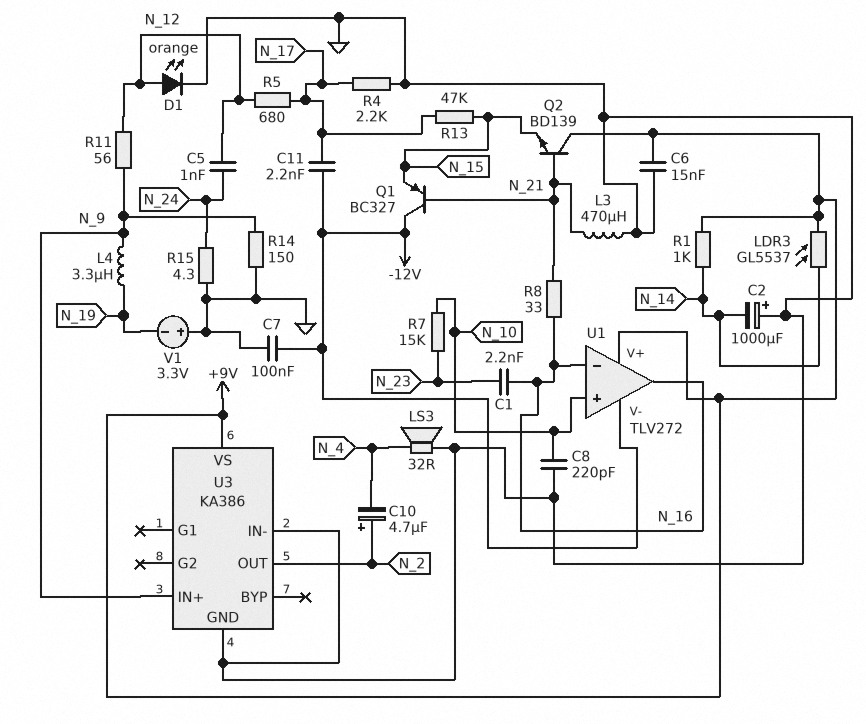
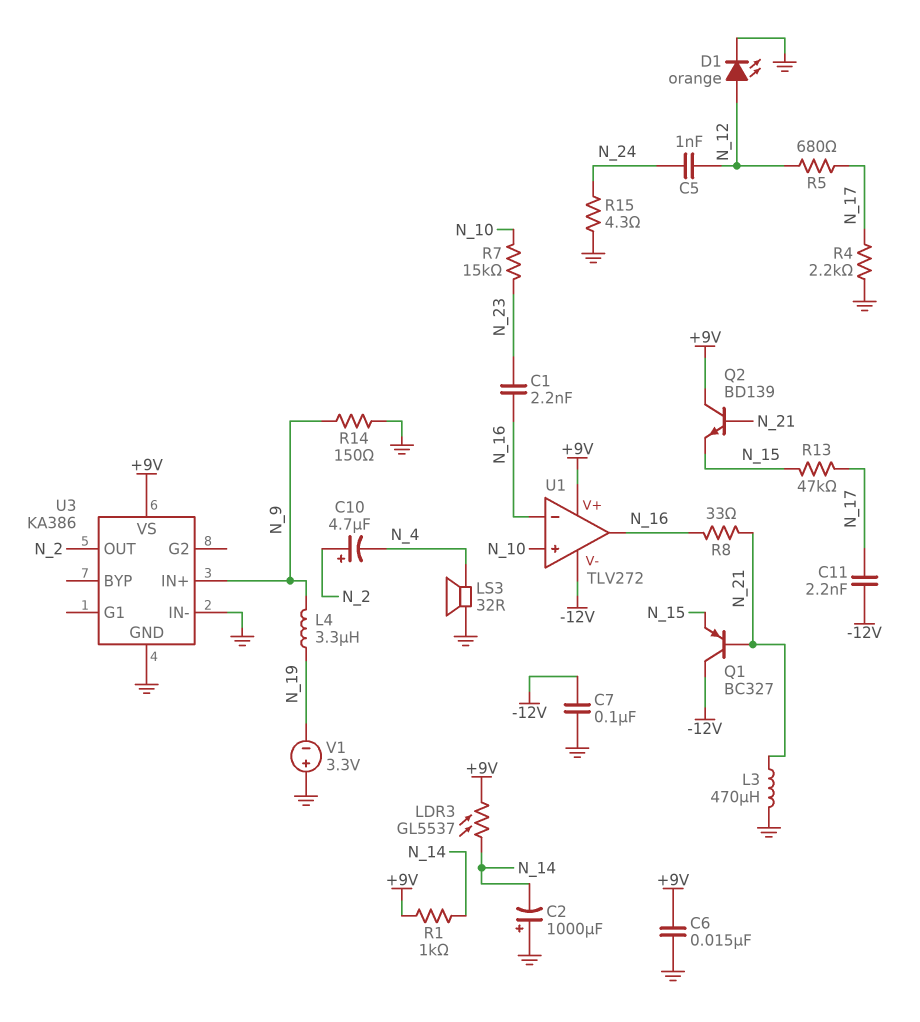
C8: 220pF (GND, N_10) -> none
R11: 56 (N_9, N_12) -> none

